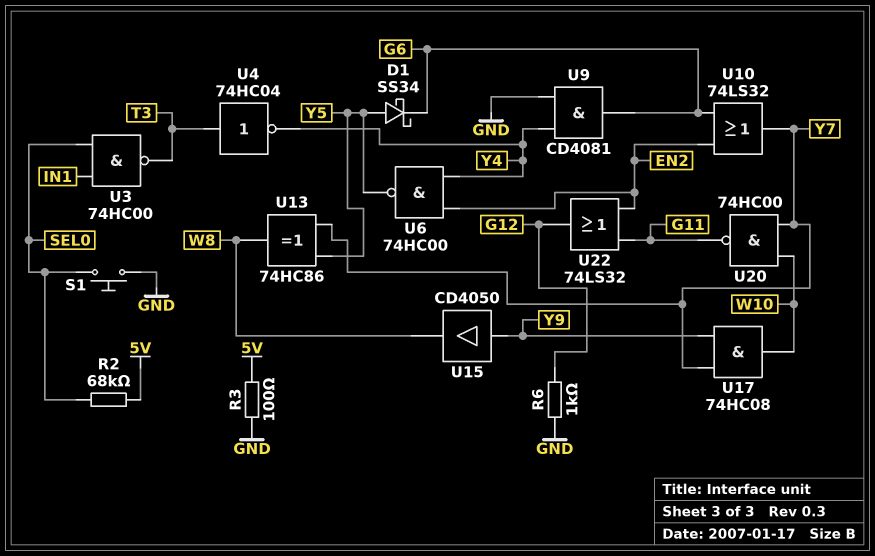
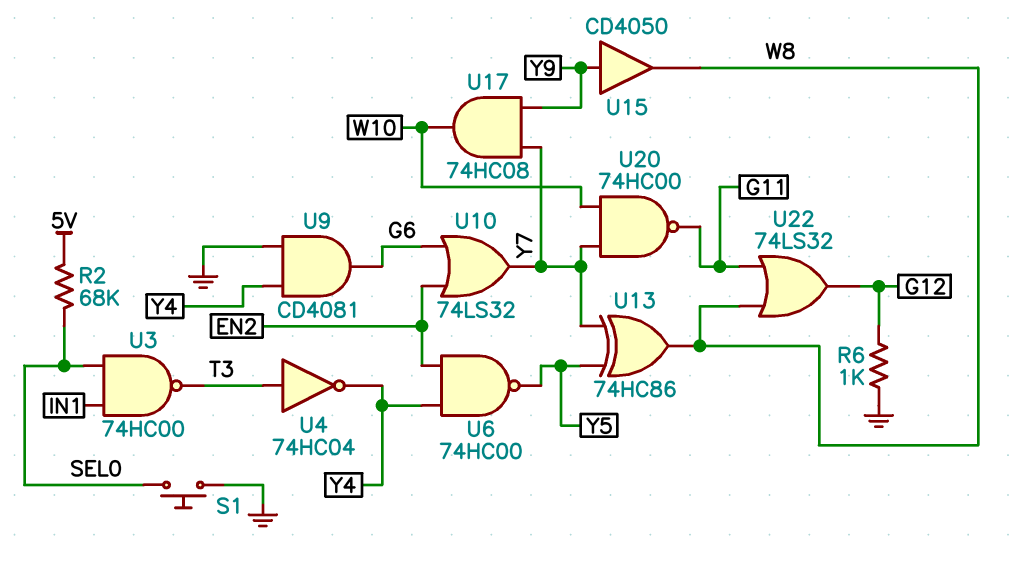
D1: schottky SS34 (A Y5, K G6) -> none
R3: 100 (5V, GND) -> none
U22: OR 74LS32 (in EN2, in G11, out G12) -> OR 74LS32 (in G11, in W8, out G12)

